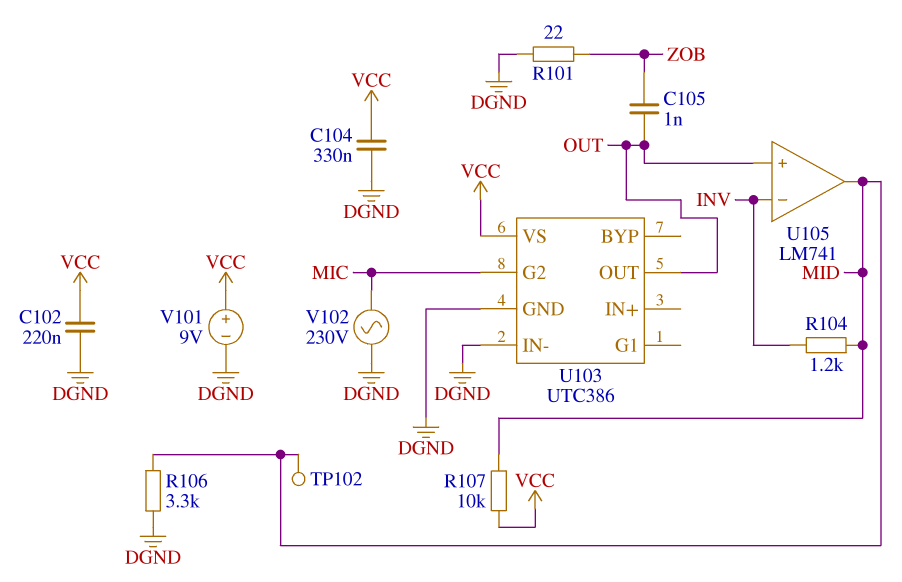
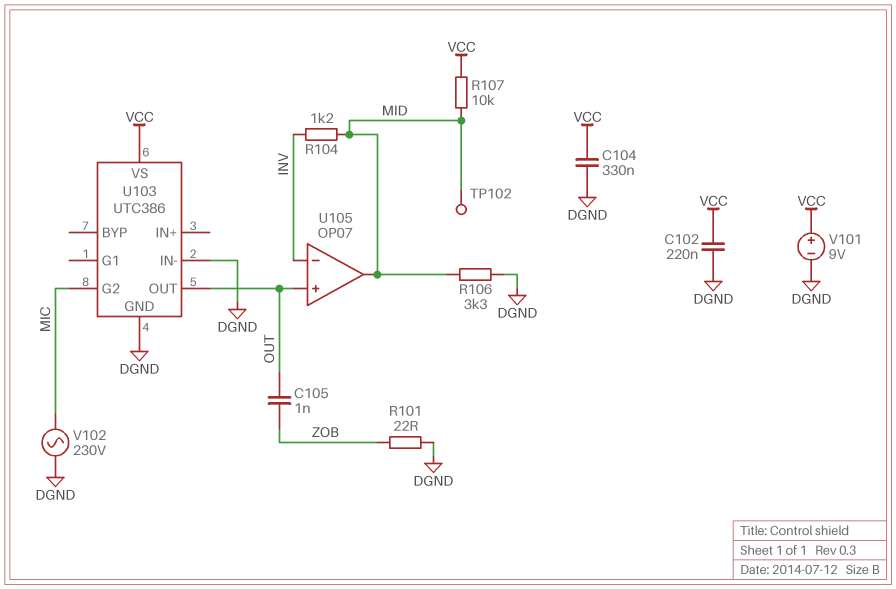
U105: LM741 -> OP07

